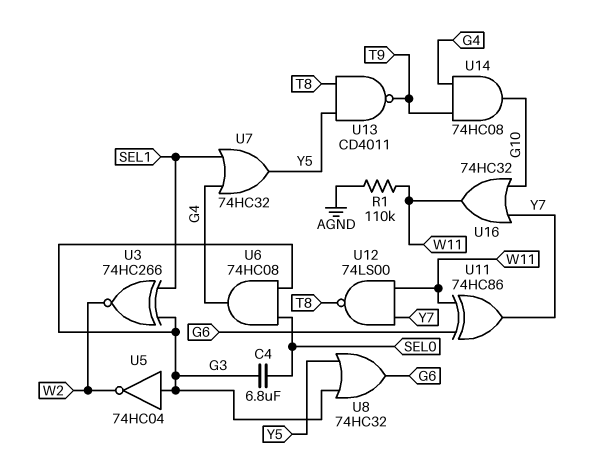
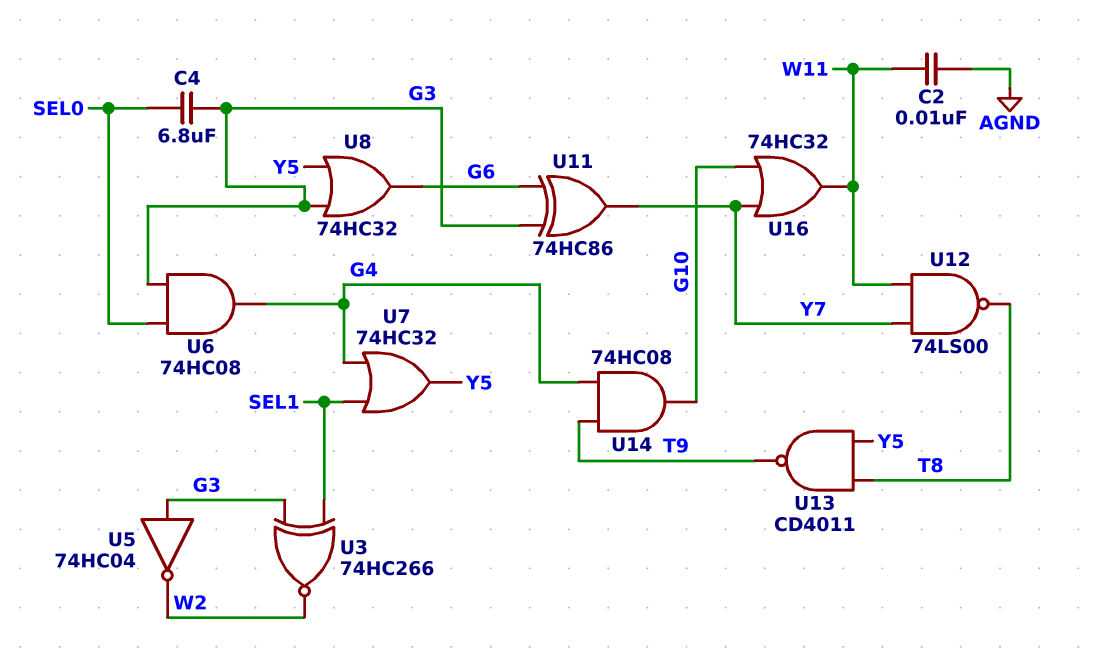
C2: none -> 10nF (AGND, W11)
R1: 110k (AGND, W11) -> none
U11: XOR 74HC86 (in G6, in W11, out Y7) -> XOR 74HC86 (in G3, in G6, out Y7)

